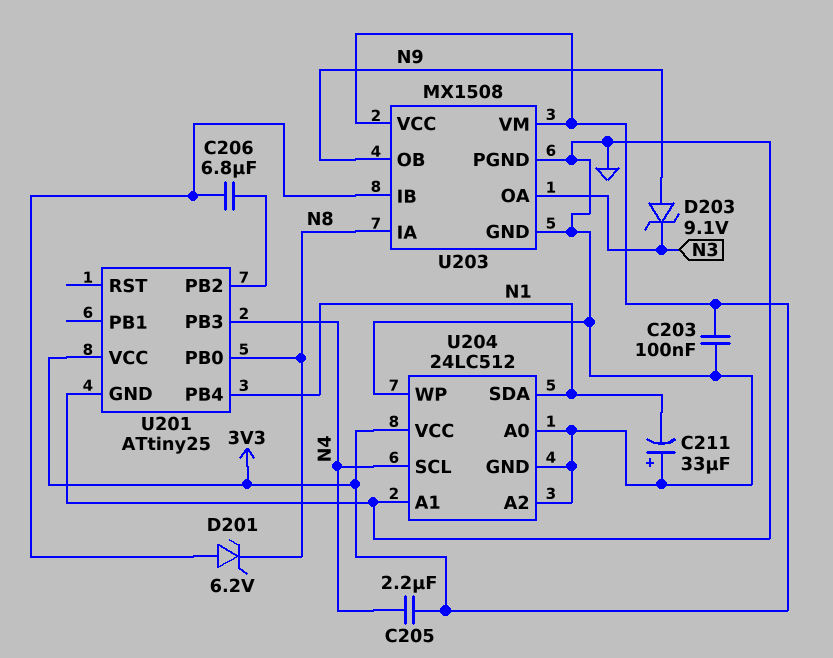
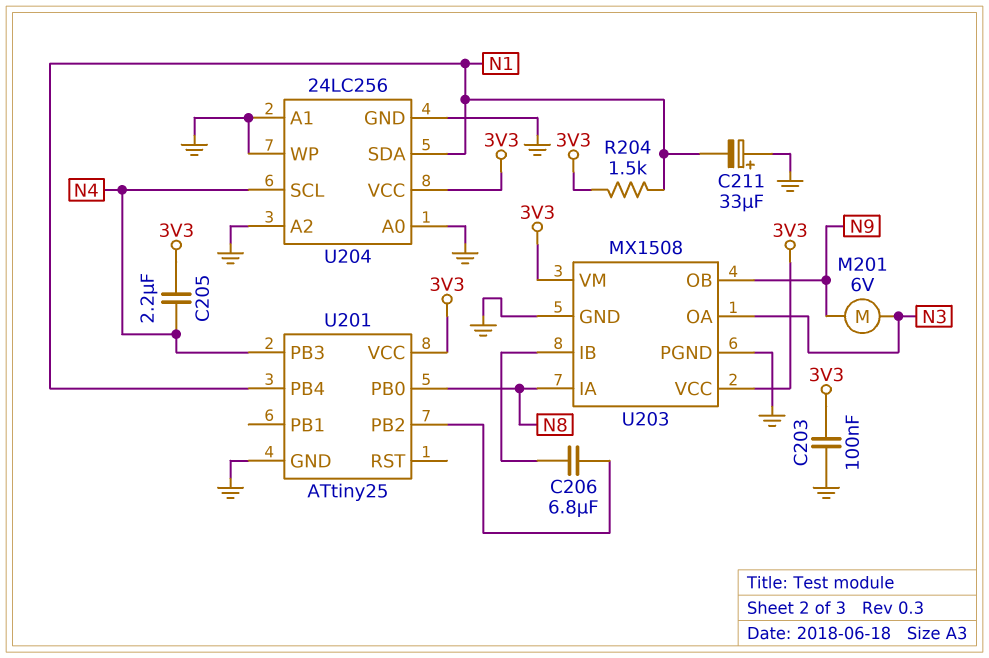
D201: zener 6.2V (A U203/IB, K N8) -> none
D203: zener 9.1V (A N9, K N3) -> none
M201: none -> motor 6V (N3, N9)
R204: none -> 1.5k (3V3, N1)
U204: 24LC512 -> 24LC256

